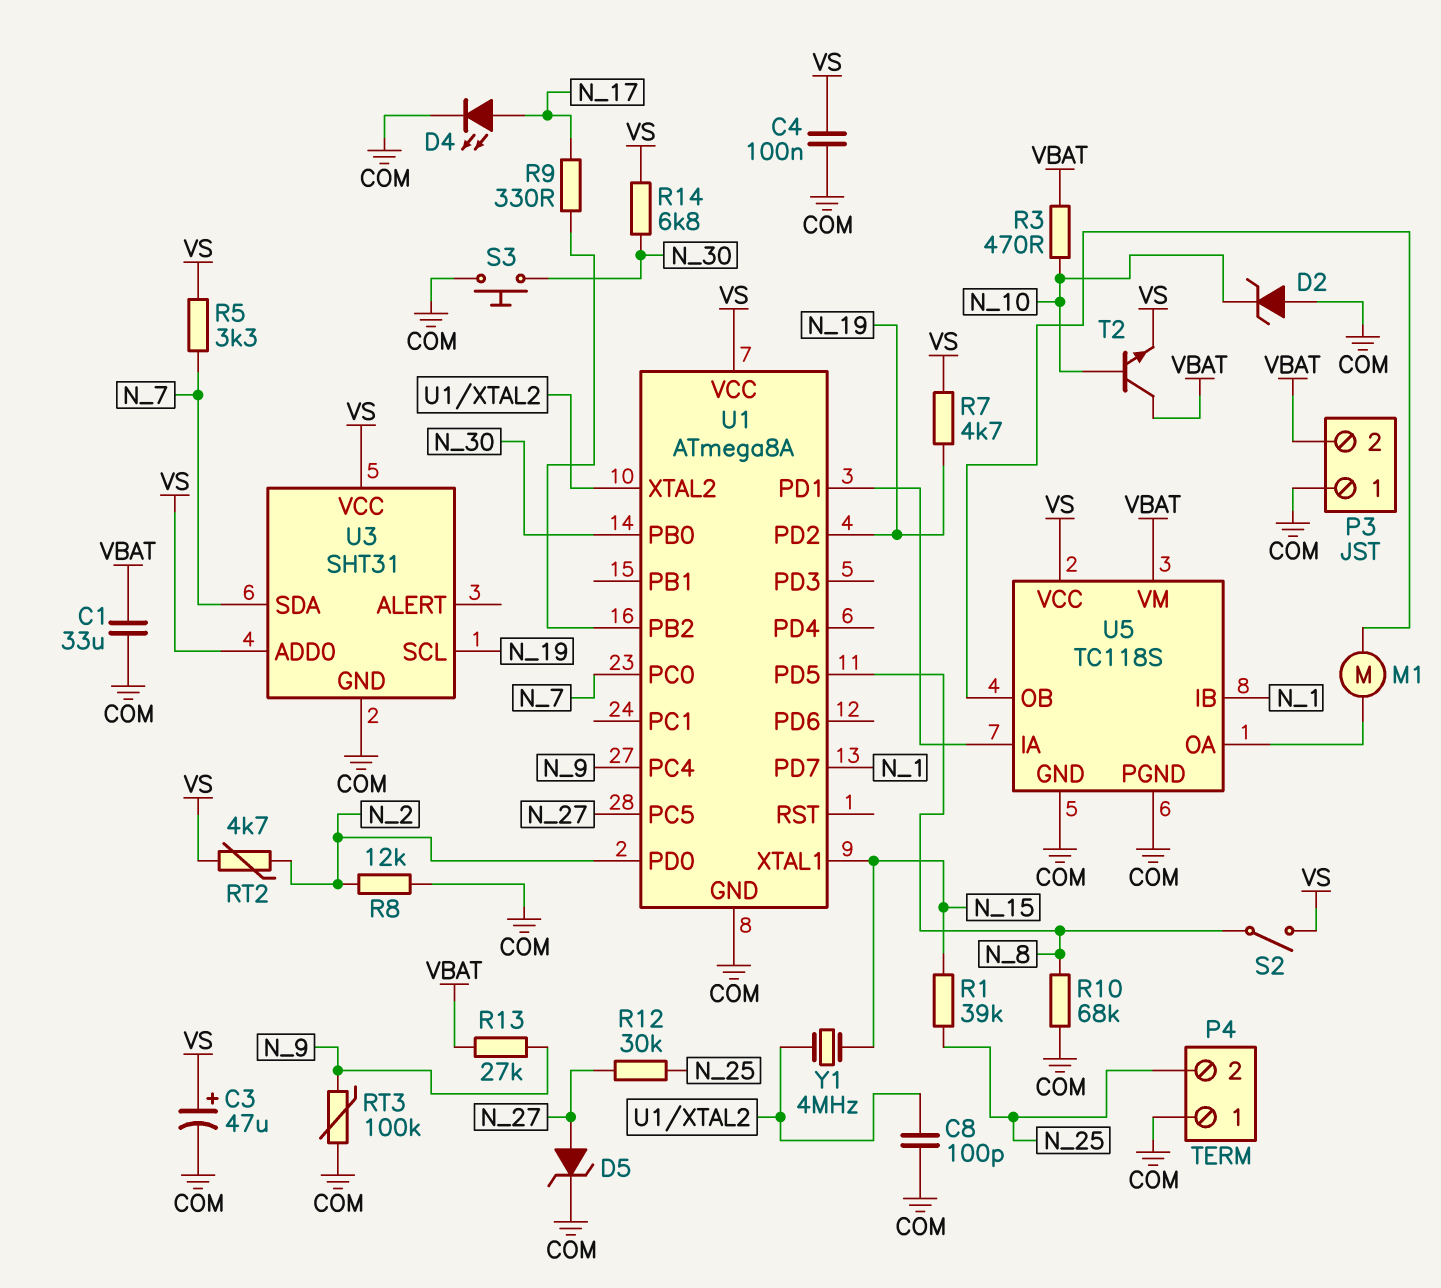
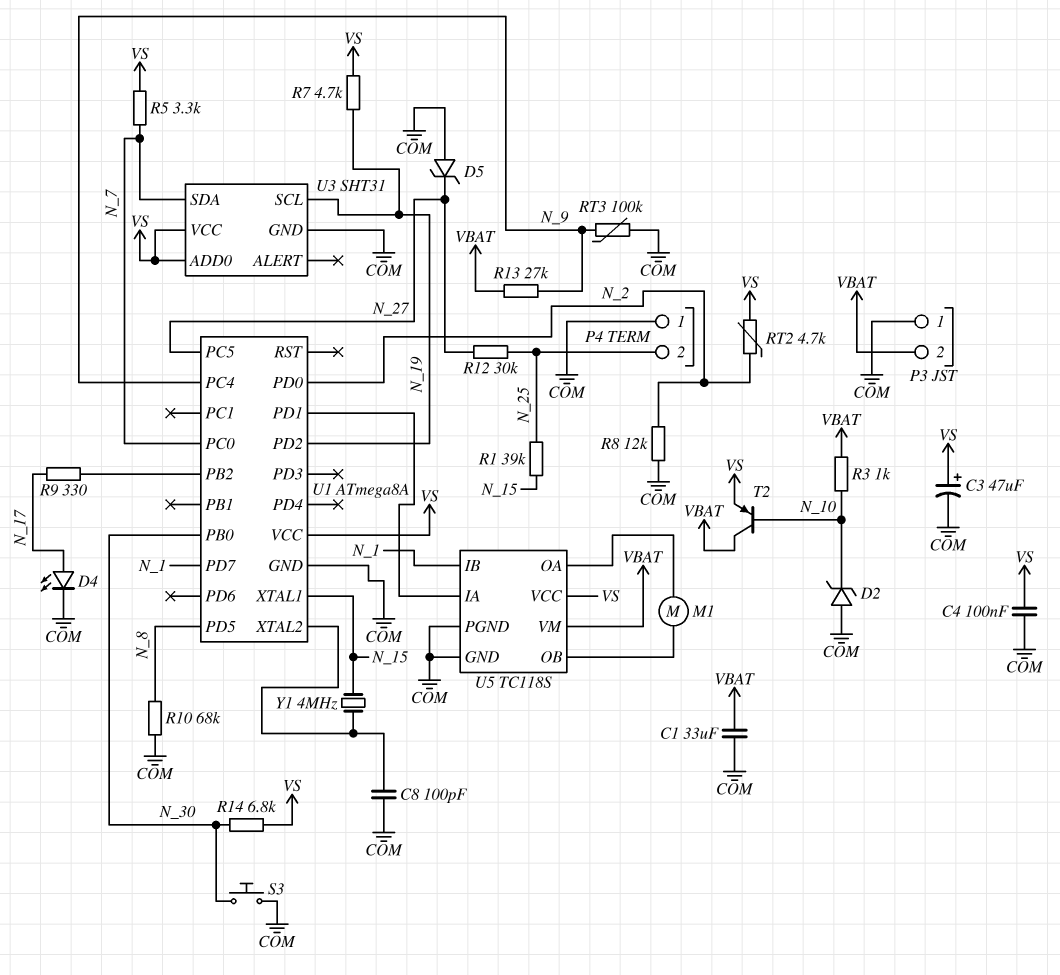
D5: zener (A N_27, K COM) -> zener (A COM, K N_27)
R3: 470 (N_10, VBAT) -> 1k (N_10, VBAT)
S2: switch (N_8, VS) -> none
T2: NPN (B N_10, C VBAT, E VS) -> PNP (B N_10, C VBAT, E VS)

